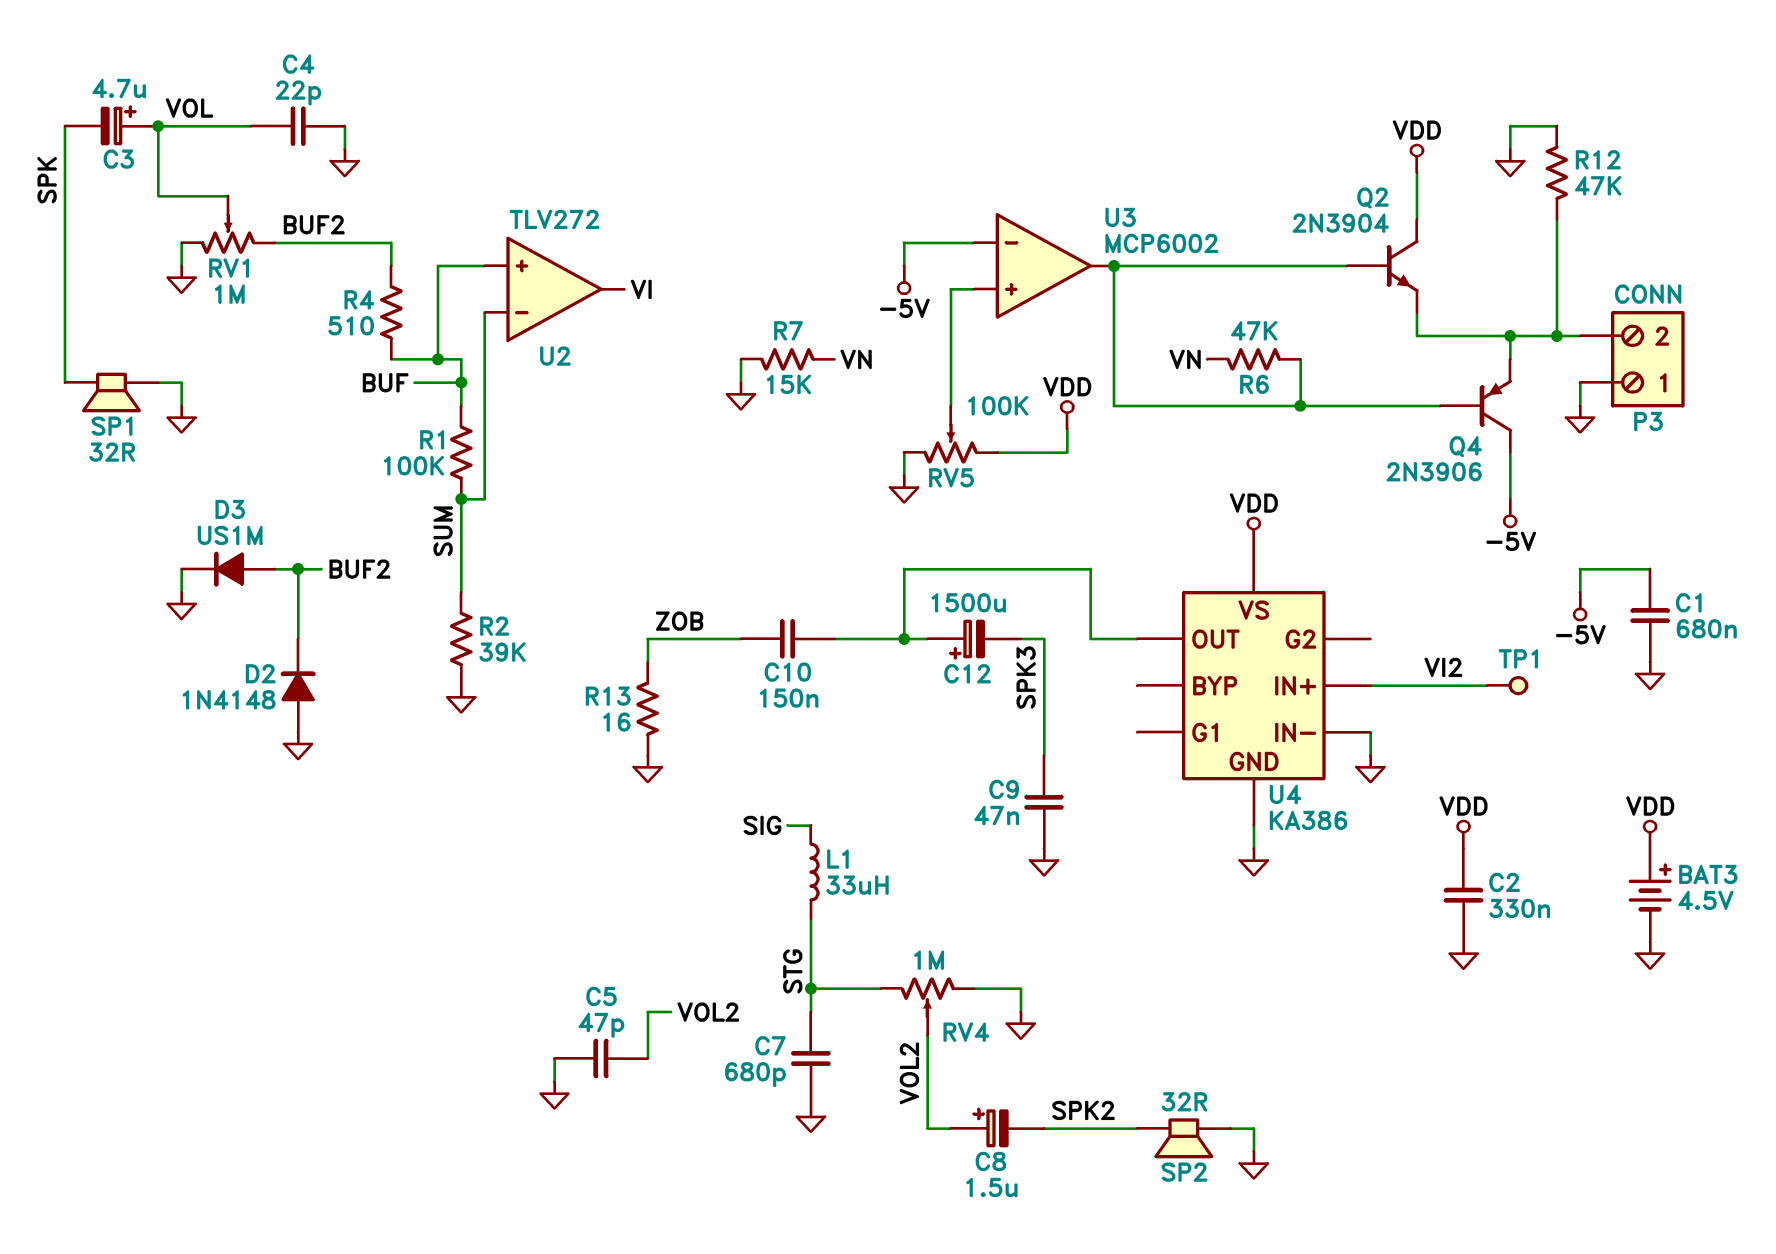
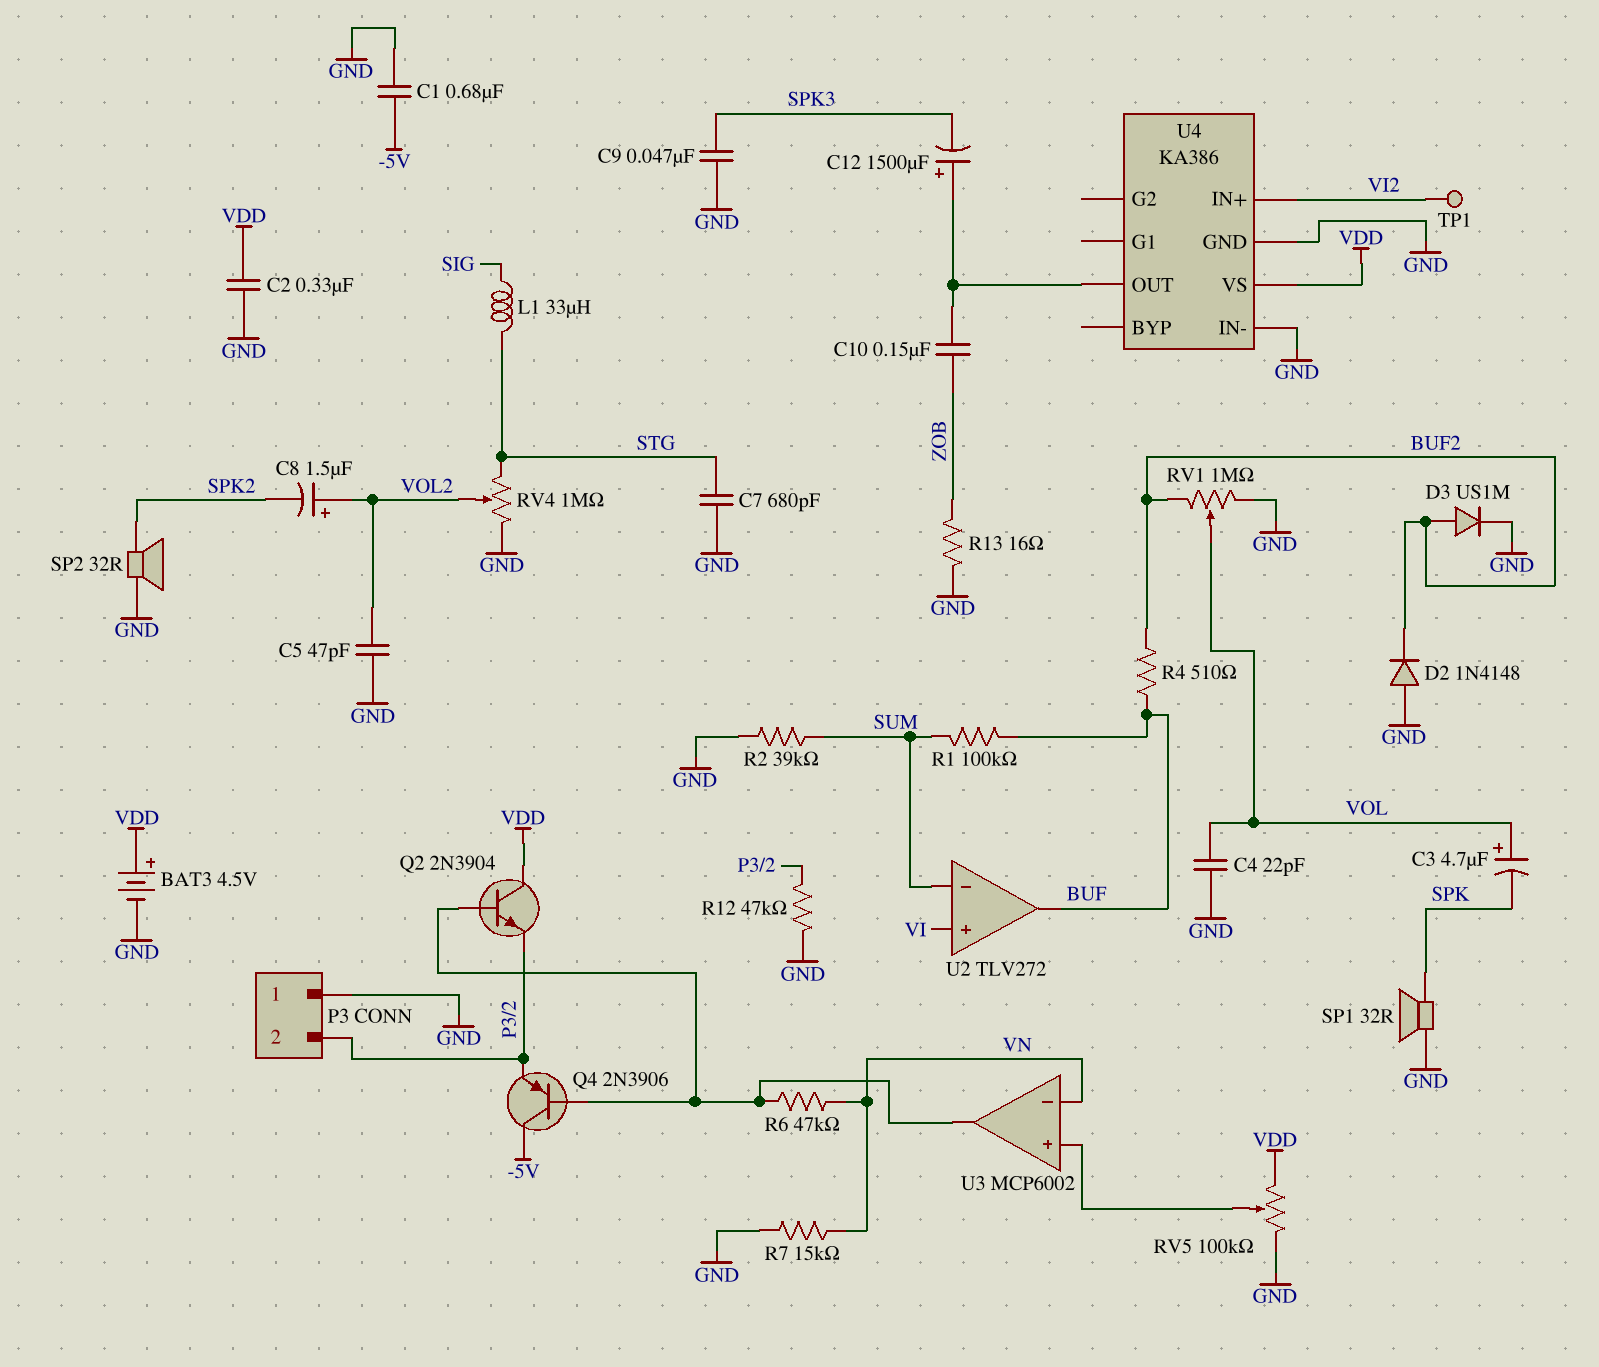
U2 pin in+: BUF -> VI
U2 pin out: VI -> BUF
U3 pin in-: -5V -> VN

